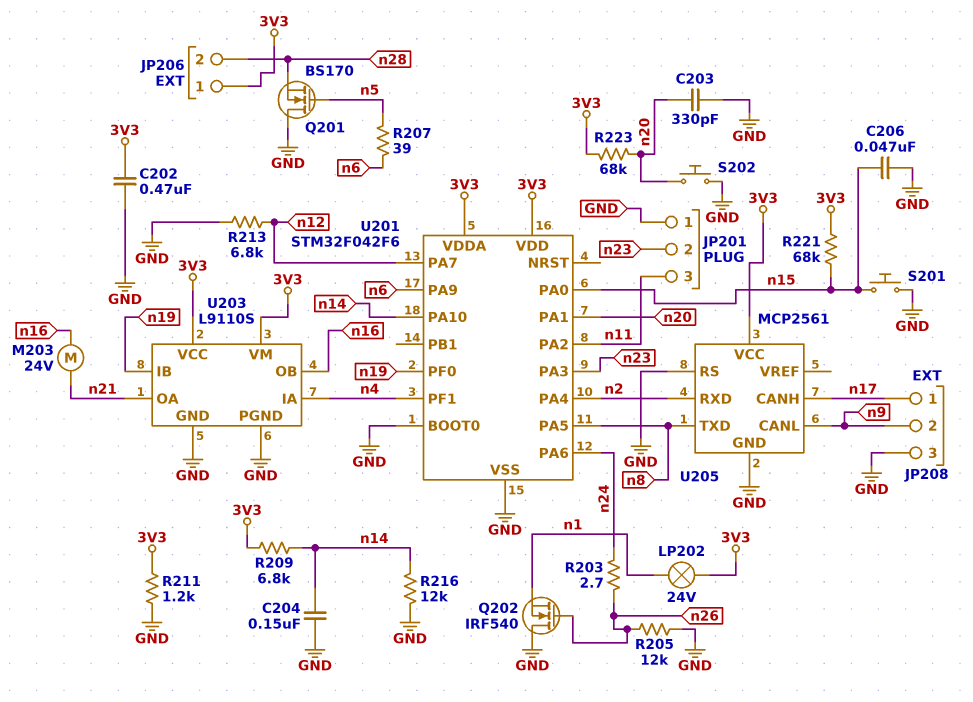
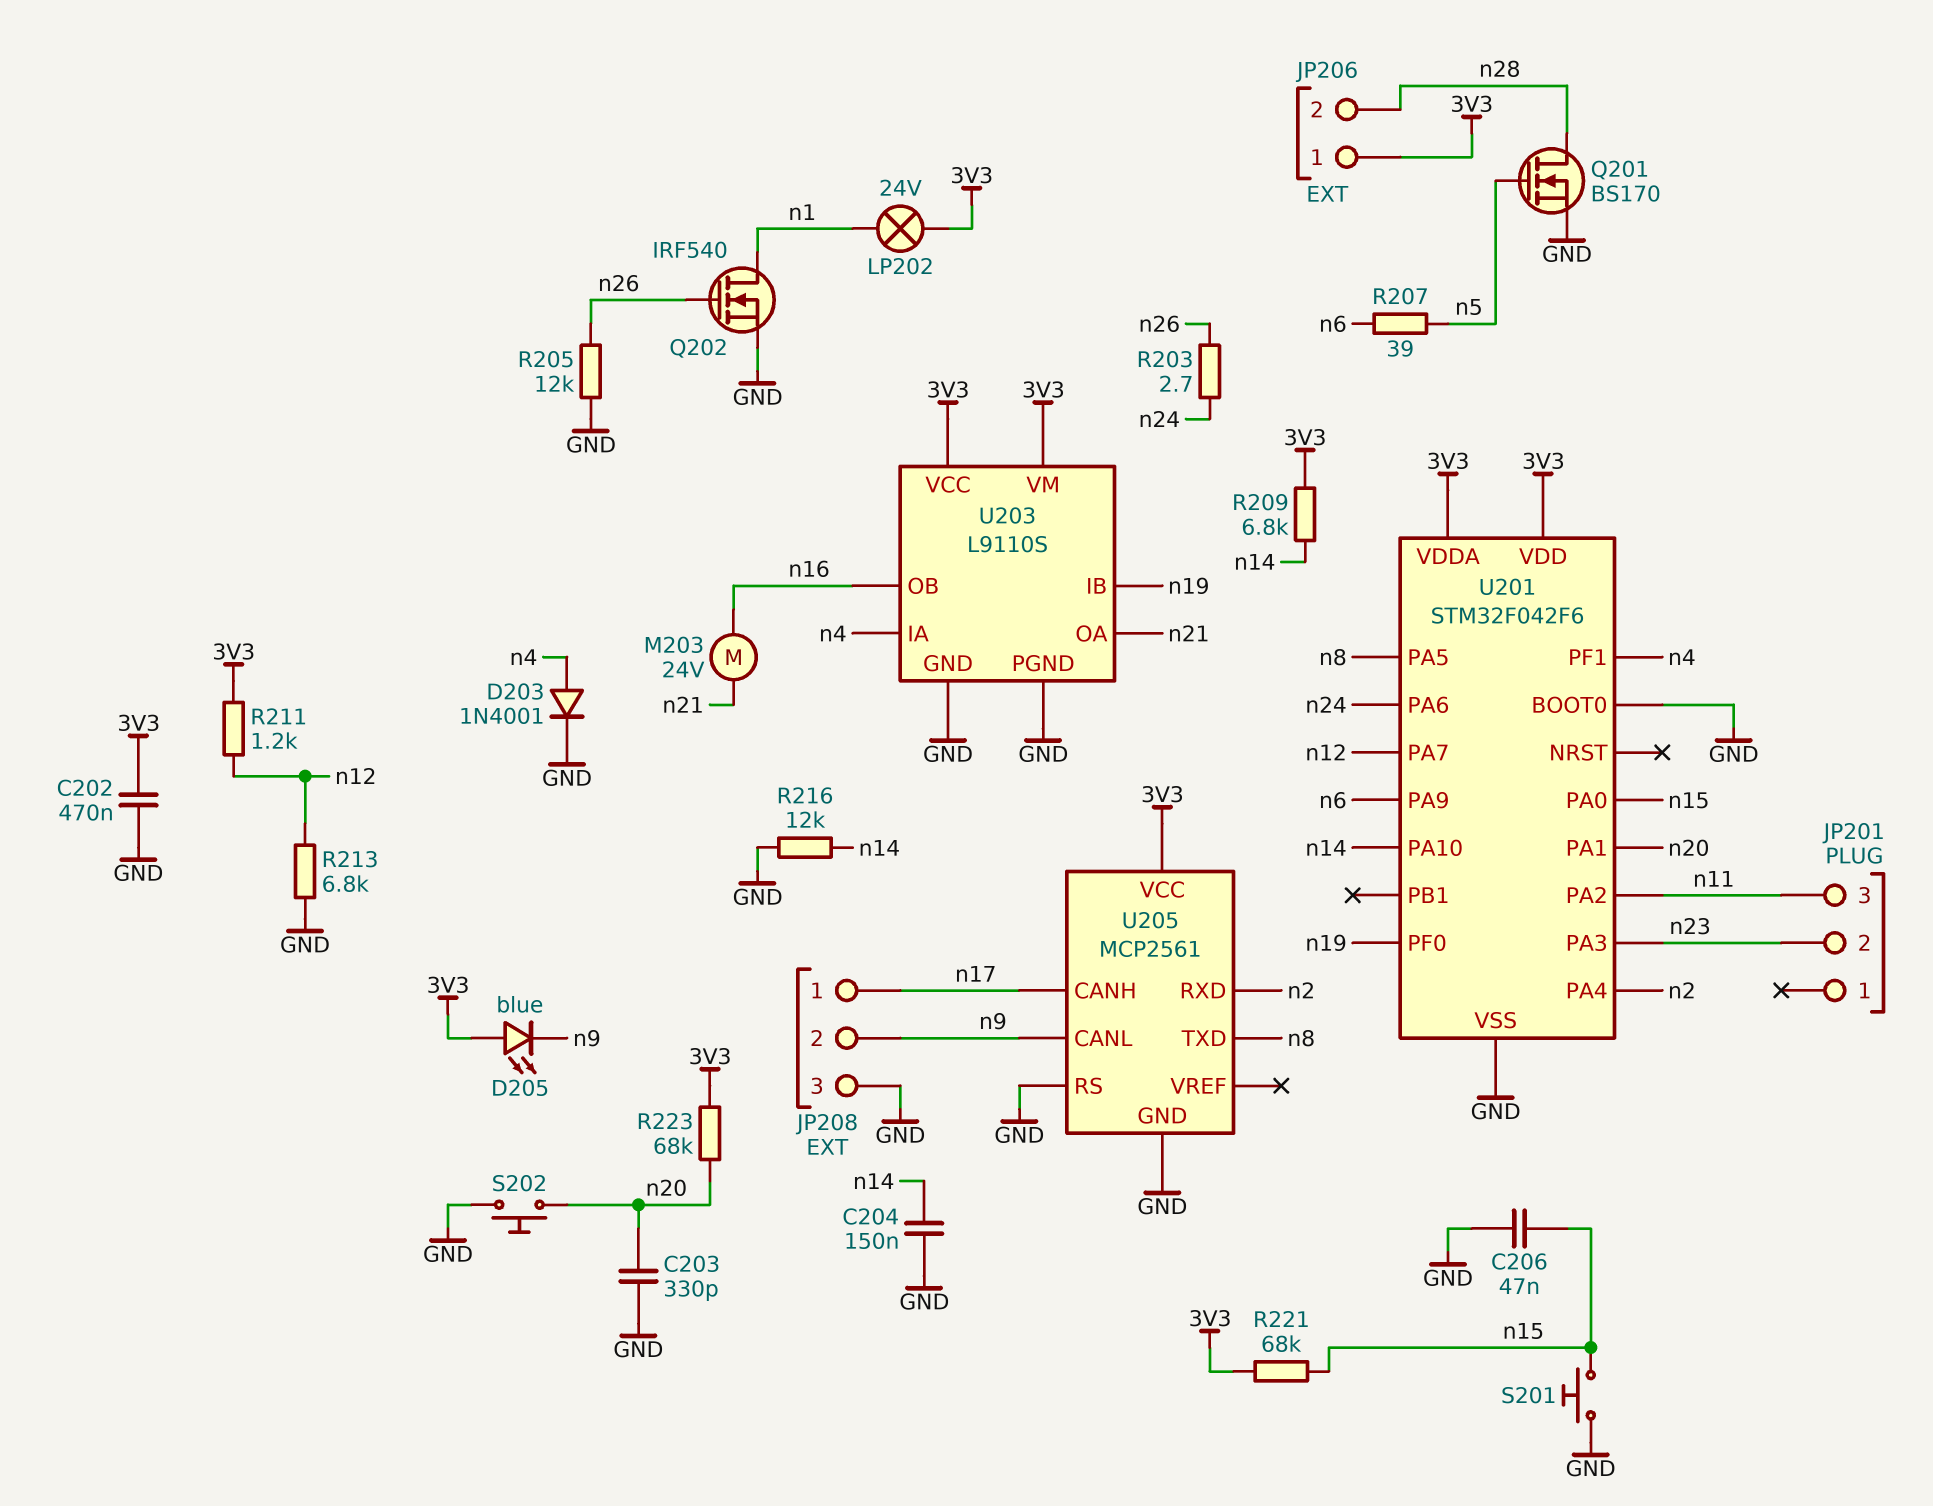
D203: none -> diode 1N4001 (A n4, K GND)
D205: none -> LED blue (A 3V3, K n9)
JP201 pin 1: GND -> none
Q201: NMOS BS170 (G n5, D GND, S n28) -> NMOS BS170 (G n5, D n28, S GND)
Q202: NMOS IRF540 (G n26, D GND, S n1) -> NMOS IRF540 (G n26, D n1, S GND)
R211: 1.2k (3V3, GND) -> 1.2k (3V3, n12)

